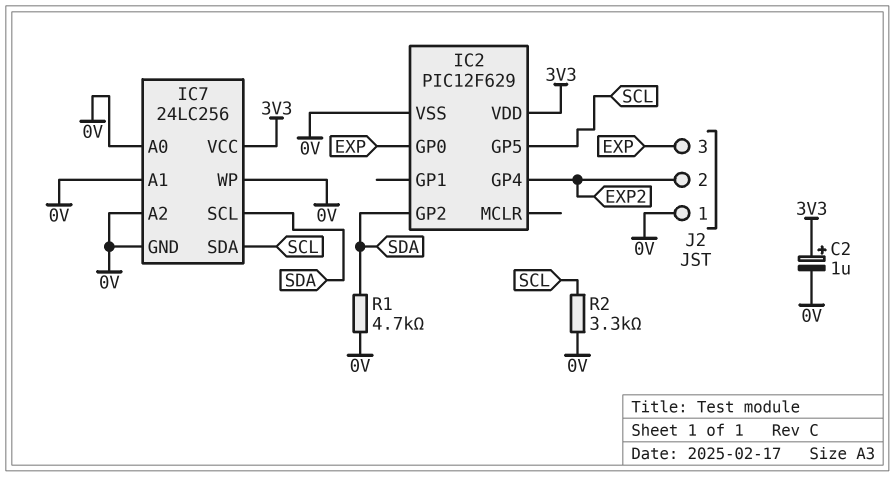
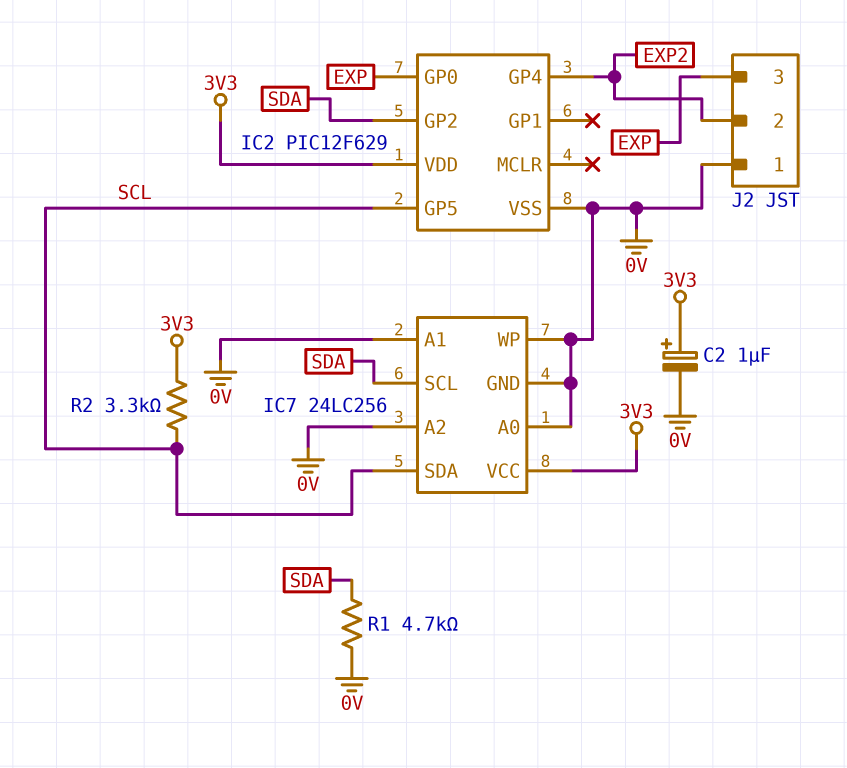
R2: 3.3k (0V, SCL) -> 3.3k (3V3, SCL)

